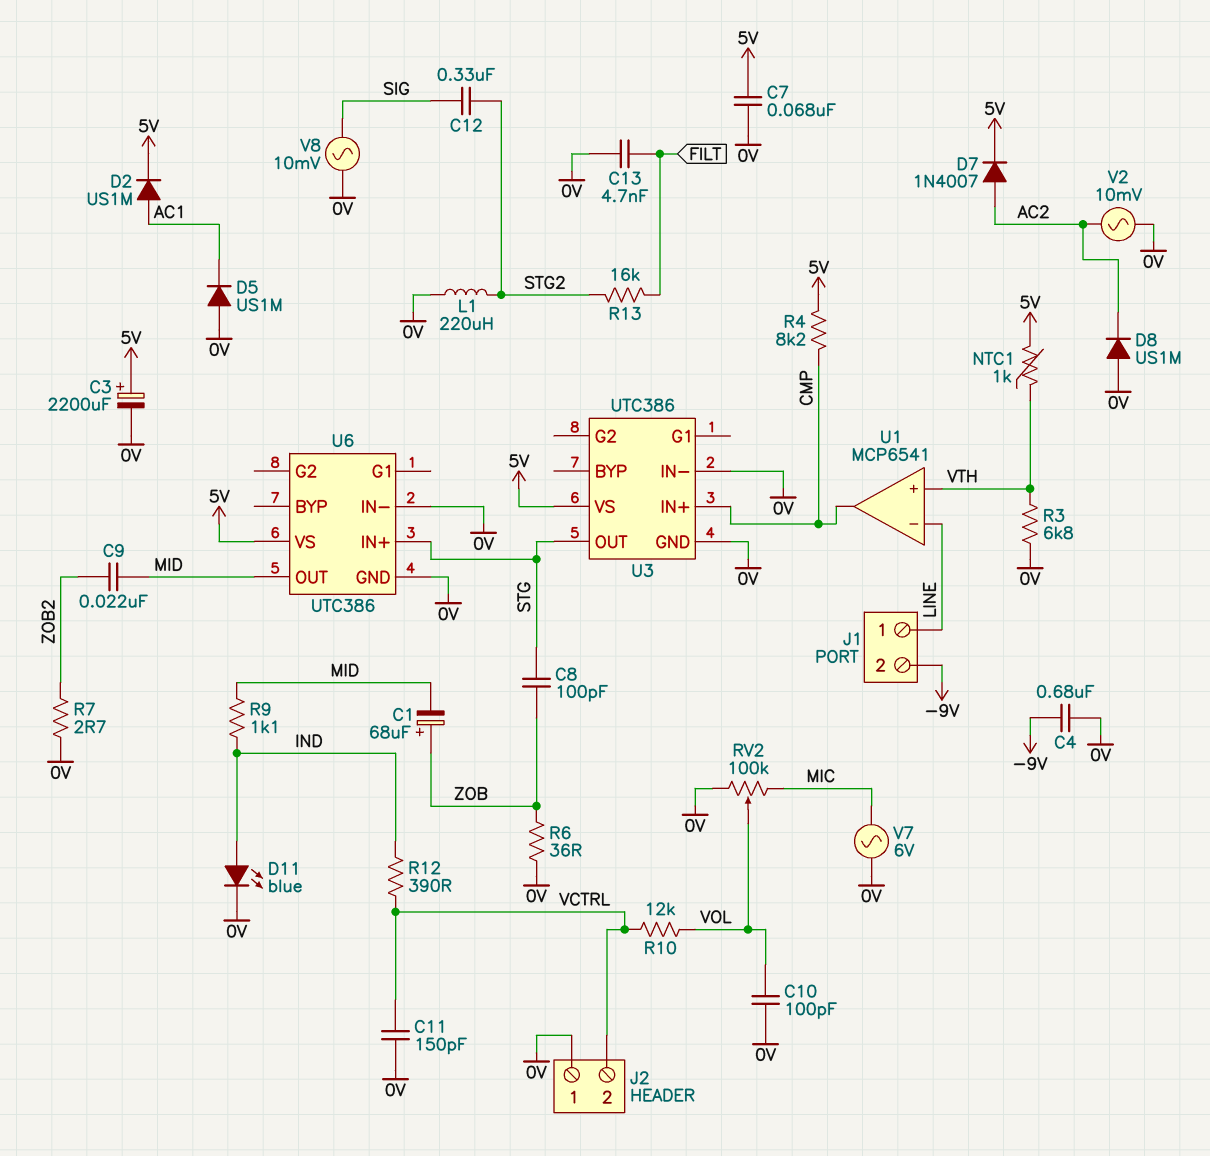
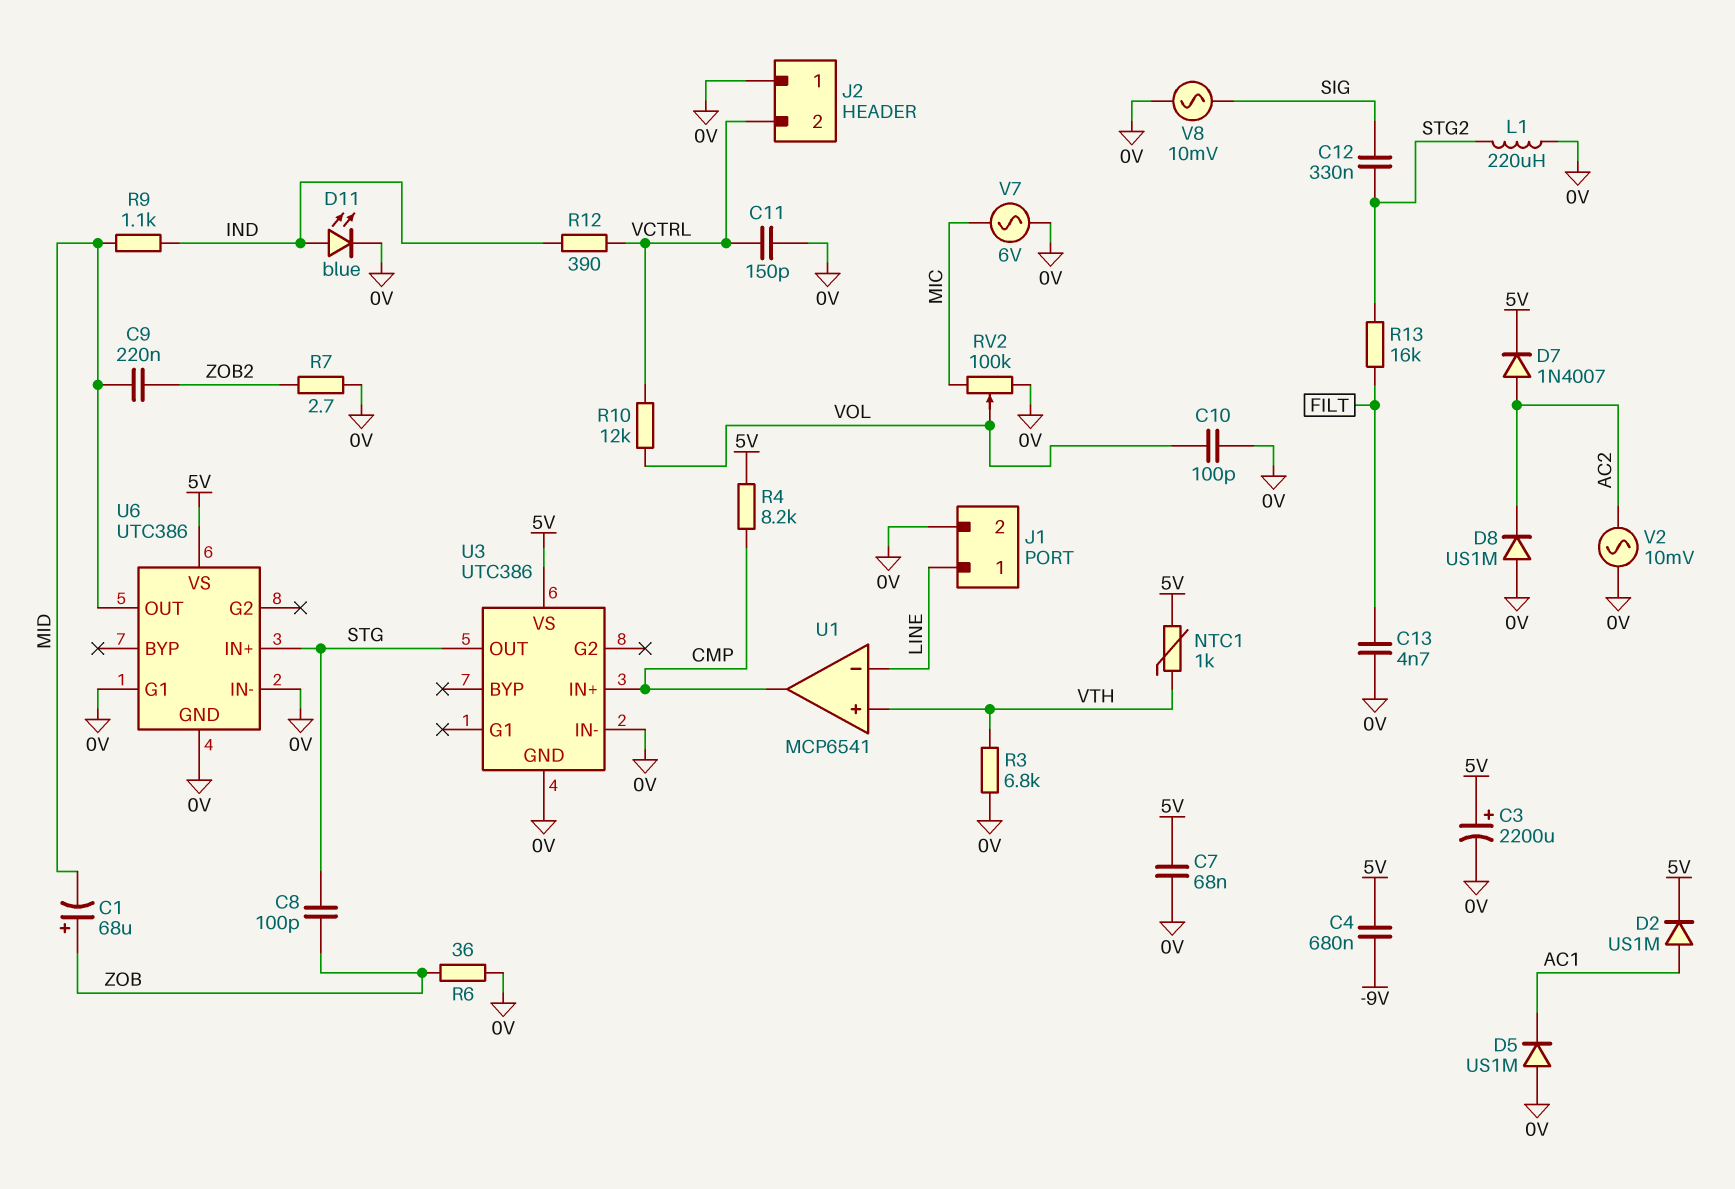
C4: 680nF (-9V, 0V) -> 680nF (-9V, 5V)
C9: 22nF (MID, ZOB2) -> 220nF (MID, ZOB2)
J1 pin 2: -9V -> 0V
U6 pin G1: none -> 0V

